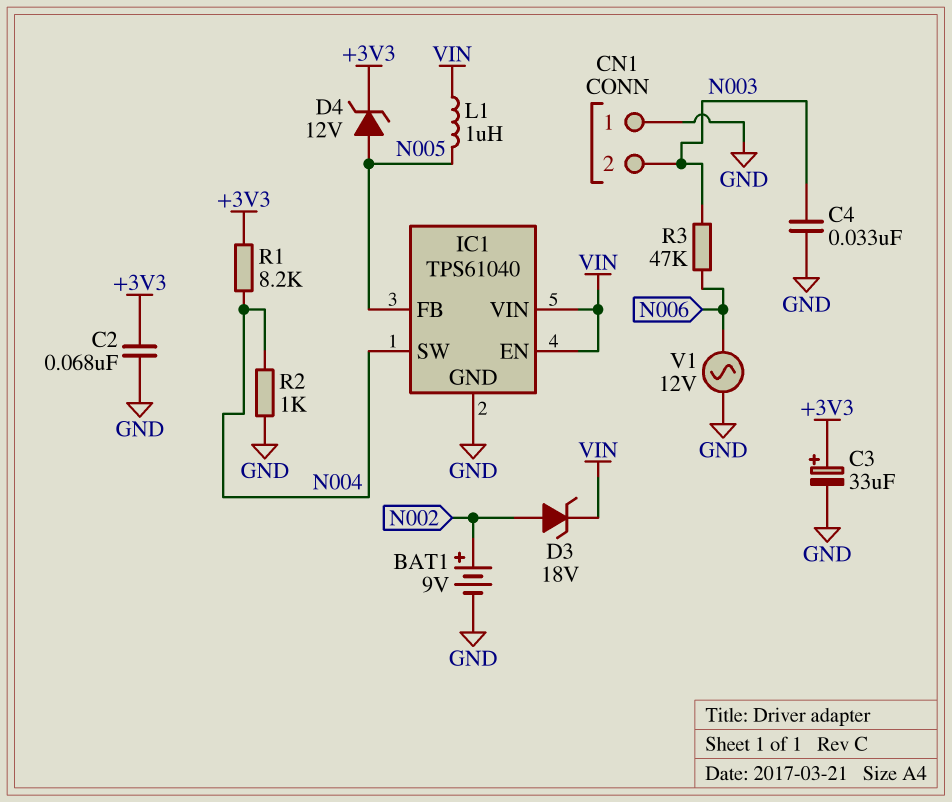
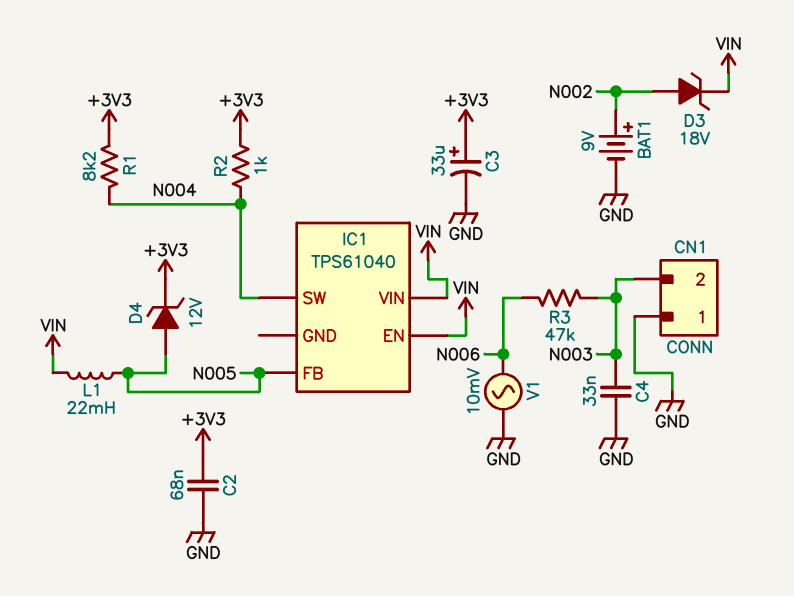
IC1 pin GND: GND -> none
L1: 1uH (N005, VIN) -> 22mH (N005, VIN)
R2: 1k (GND, N004) -> 1k (+3V3, N004)
V1: AC 12V (GND, N006) -> AC 10mV (GND, N006)

